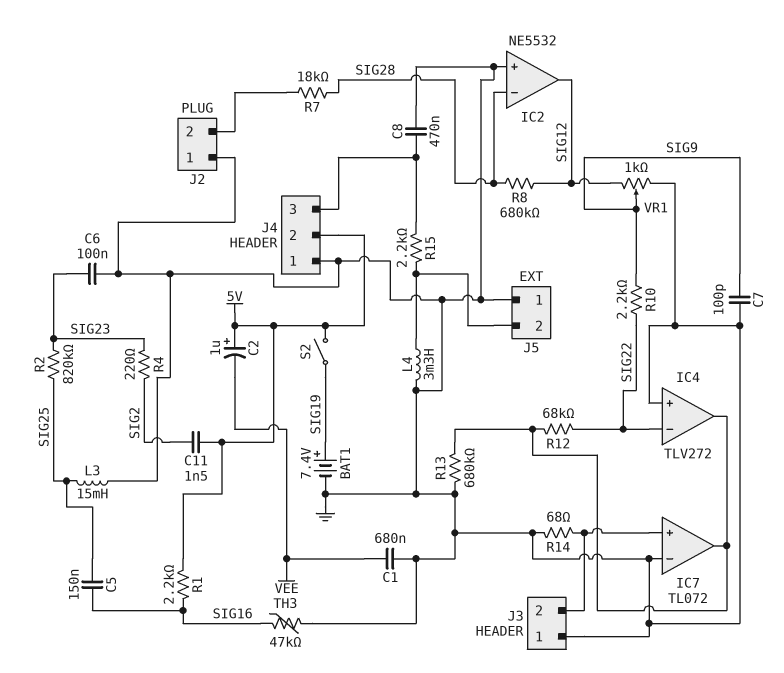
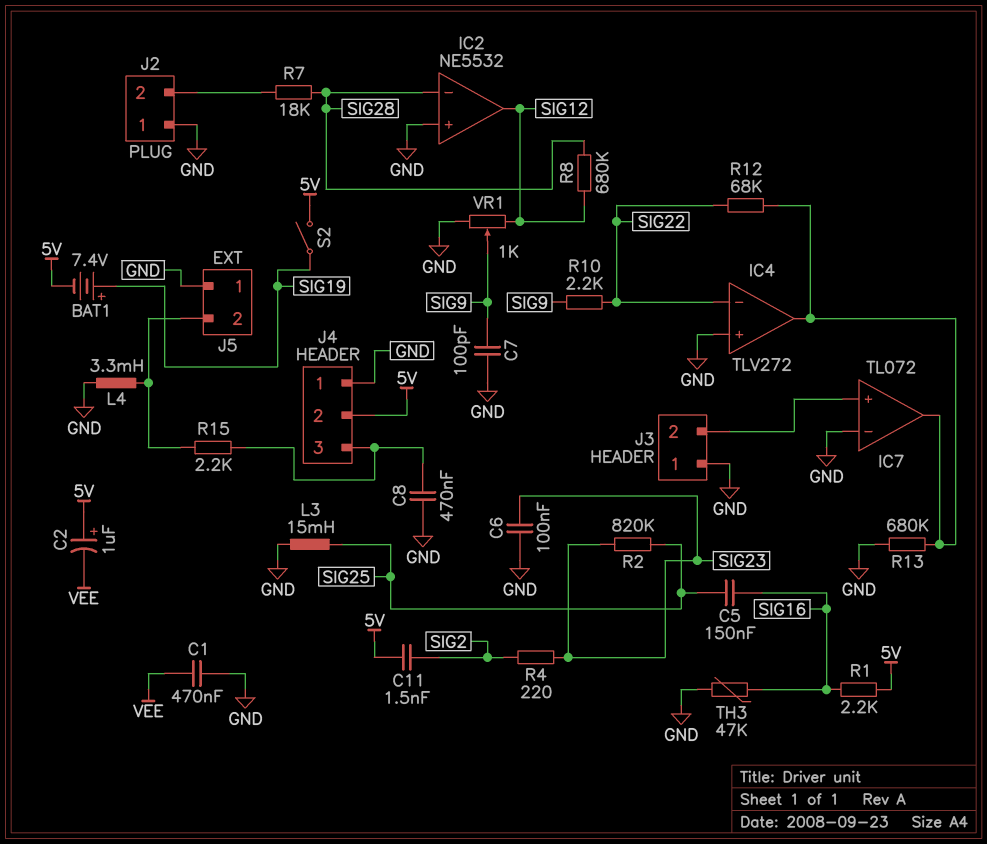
BAT1: 7.4V (plus SIG19, minus GND) -> 7.4V (plus SIG19, minus 5V)
C1: 680nF (GND, VEE) -> 470nF (GND, VEE)
R14: 68 (GND, IC7/in+) -> none

